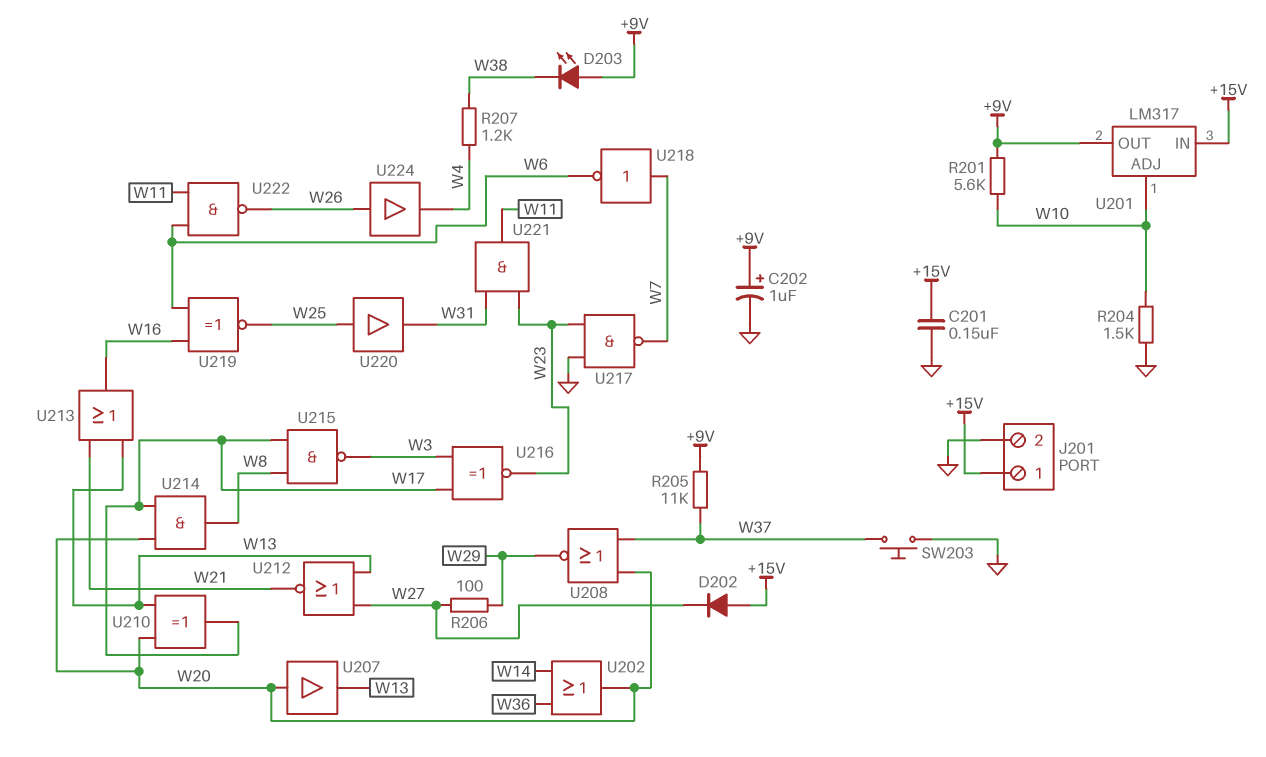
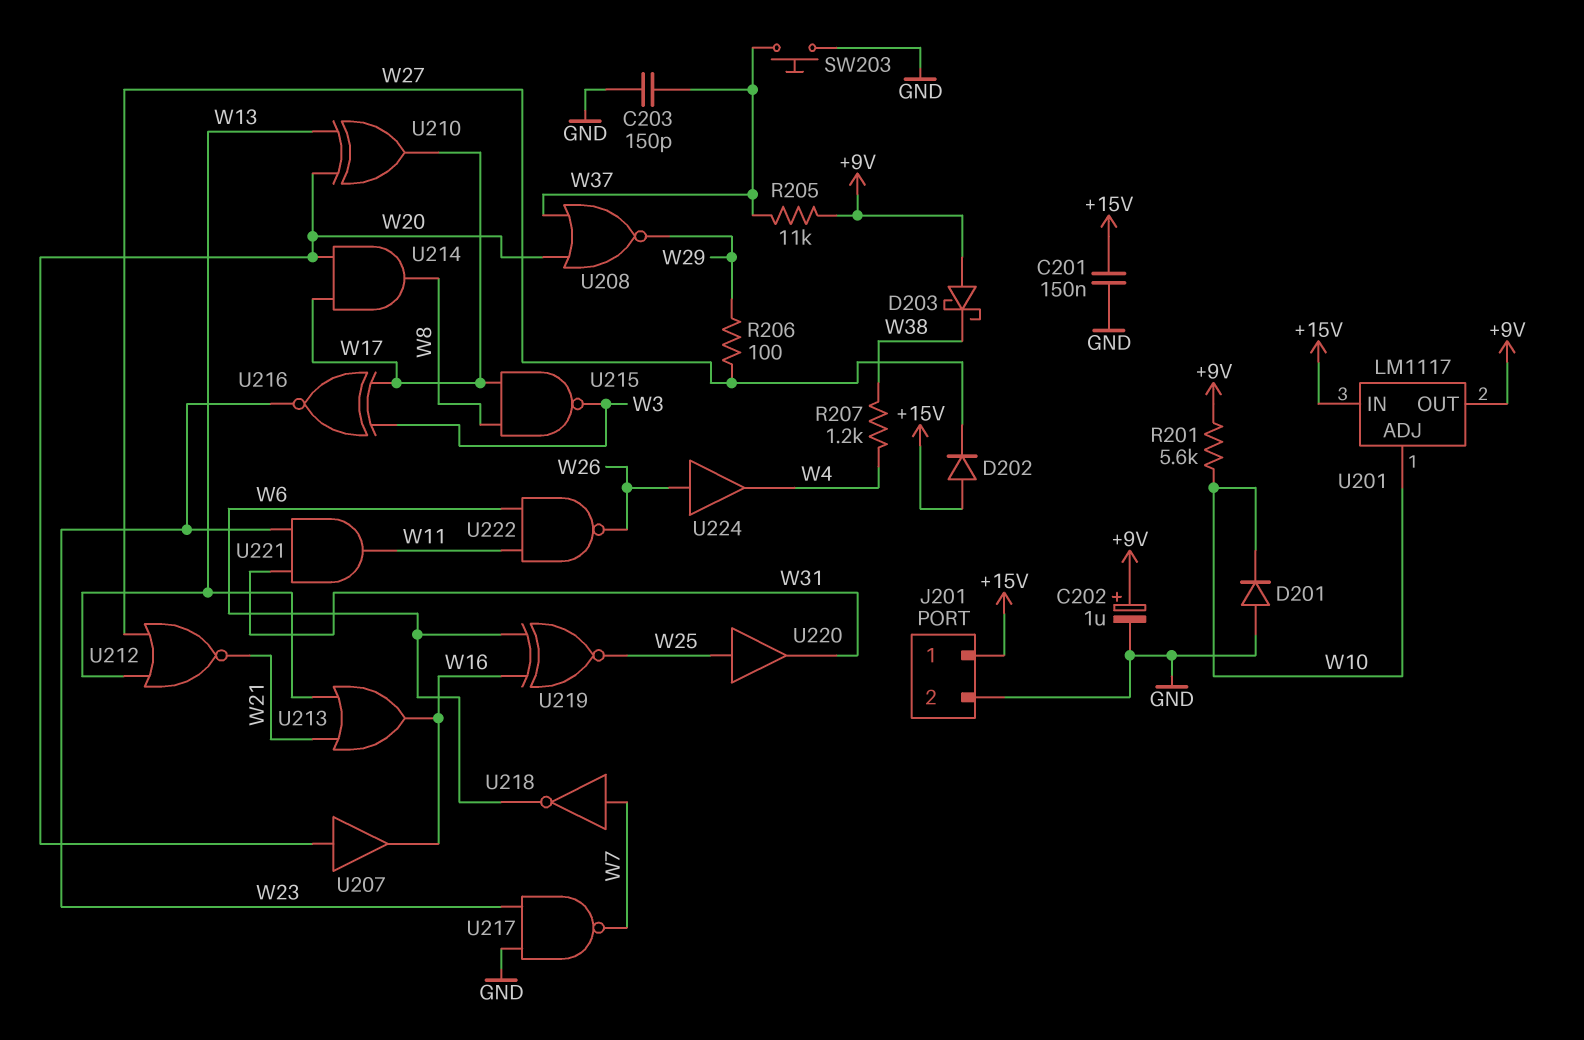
C203: none -> 150pF (GND, W37)
D201: none -> diode (A GND, K W10)
D203: LED (A +9V, K W38) -> schottky (A +9V, K W38)
R204: 1.5k (GND, W10) -> none
U201: LM317 -> LM1117
U202: OR (in W14, in W36, out W20) -> none
U207: buffer (in W20, out W13) -> buffer (in W20, out W16)

